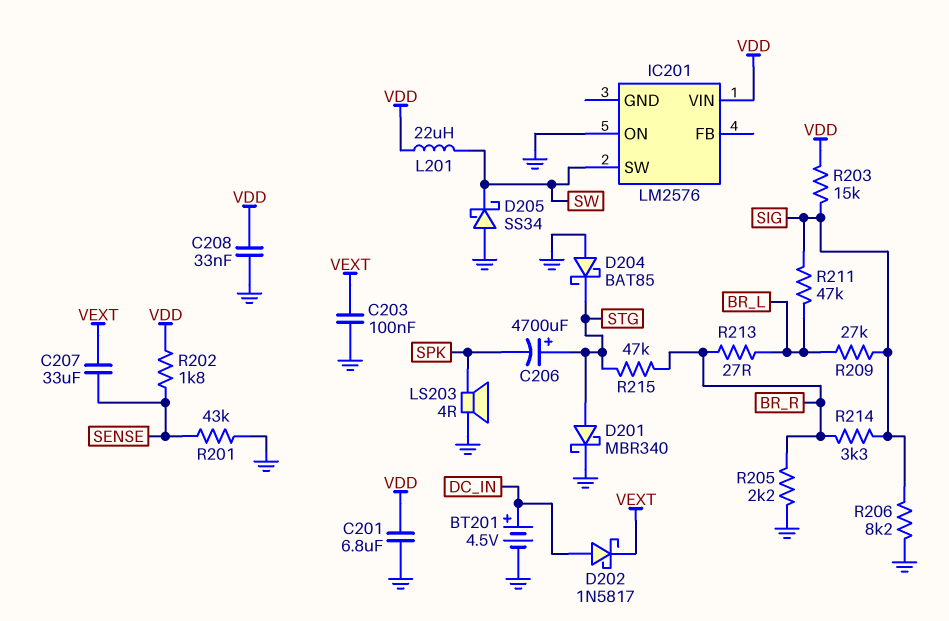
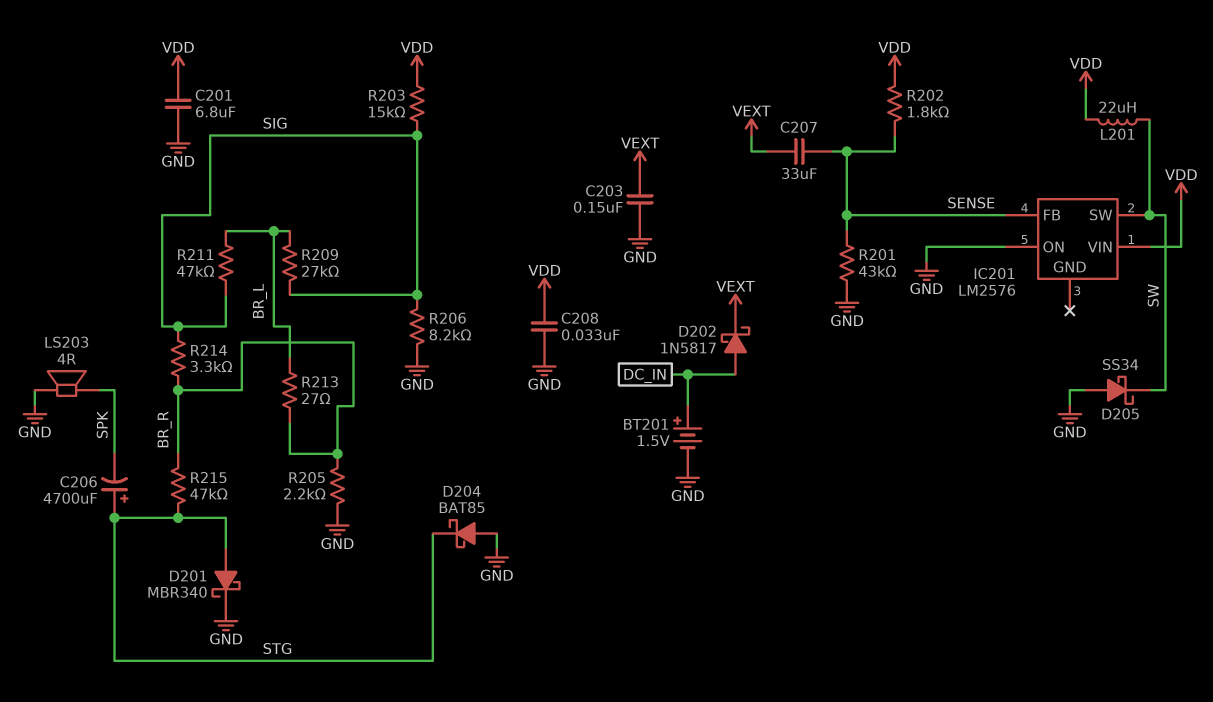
BT201: 4.5V (plus DC_IN, minus GND) -> 1.5V (plus DC_IN, minus GND)
C203: 100nF (GND, VEXT) -> 150nF (GND, VEXT)
IC201 pin FB: none -> SENSE

